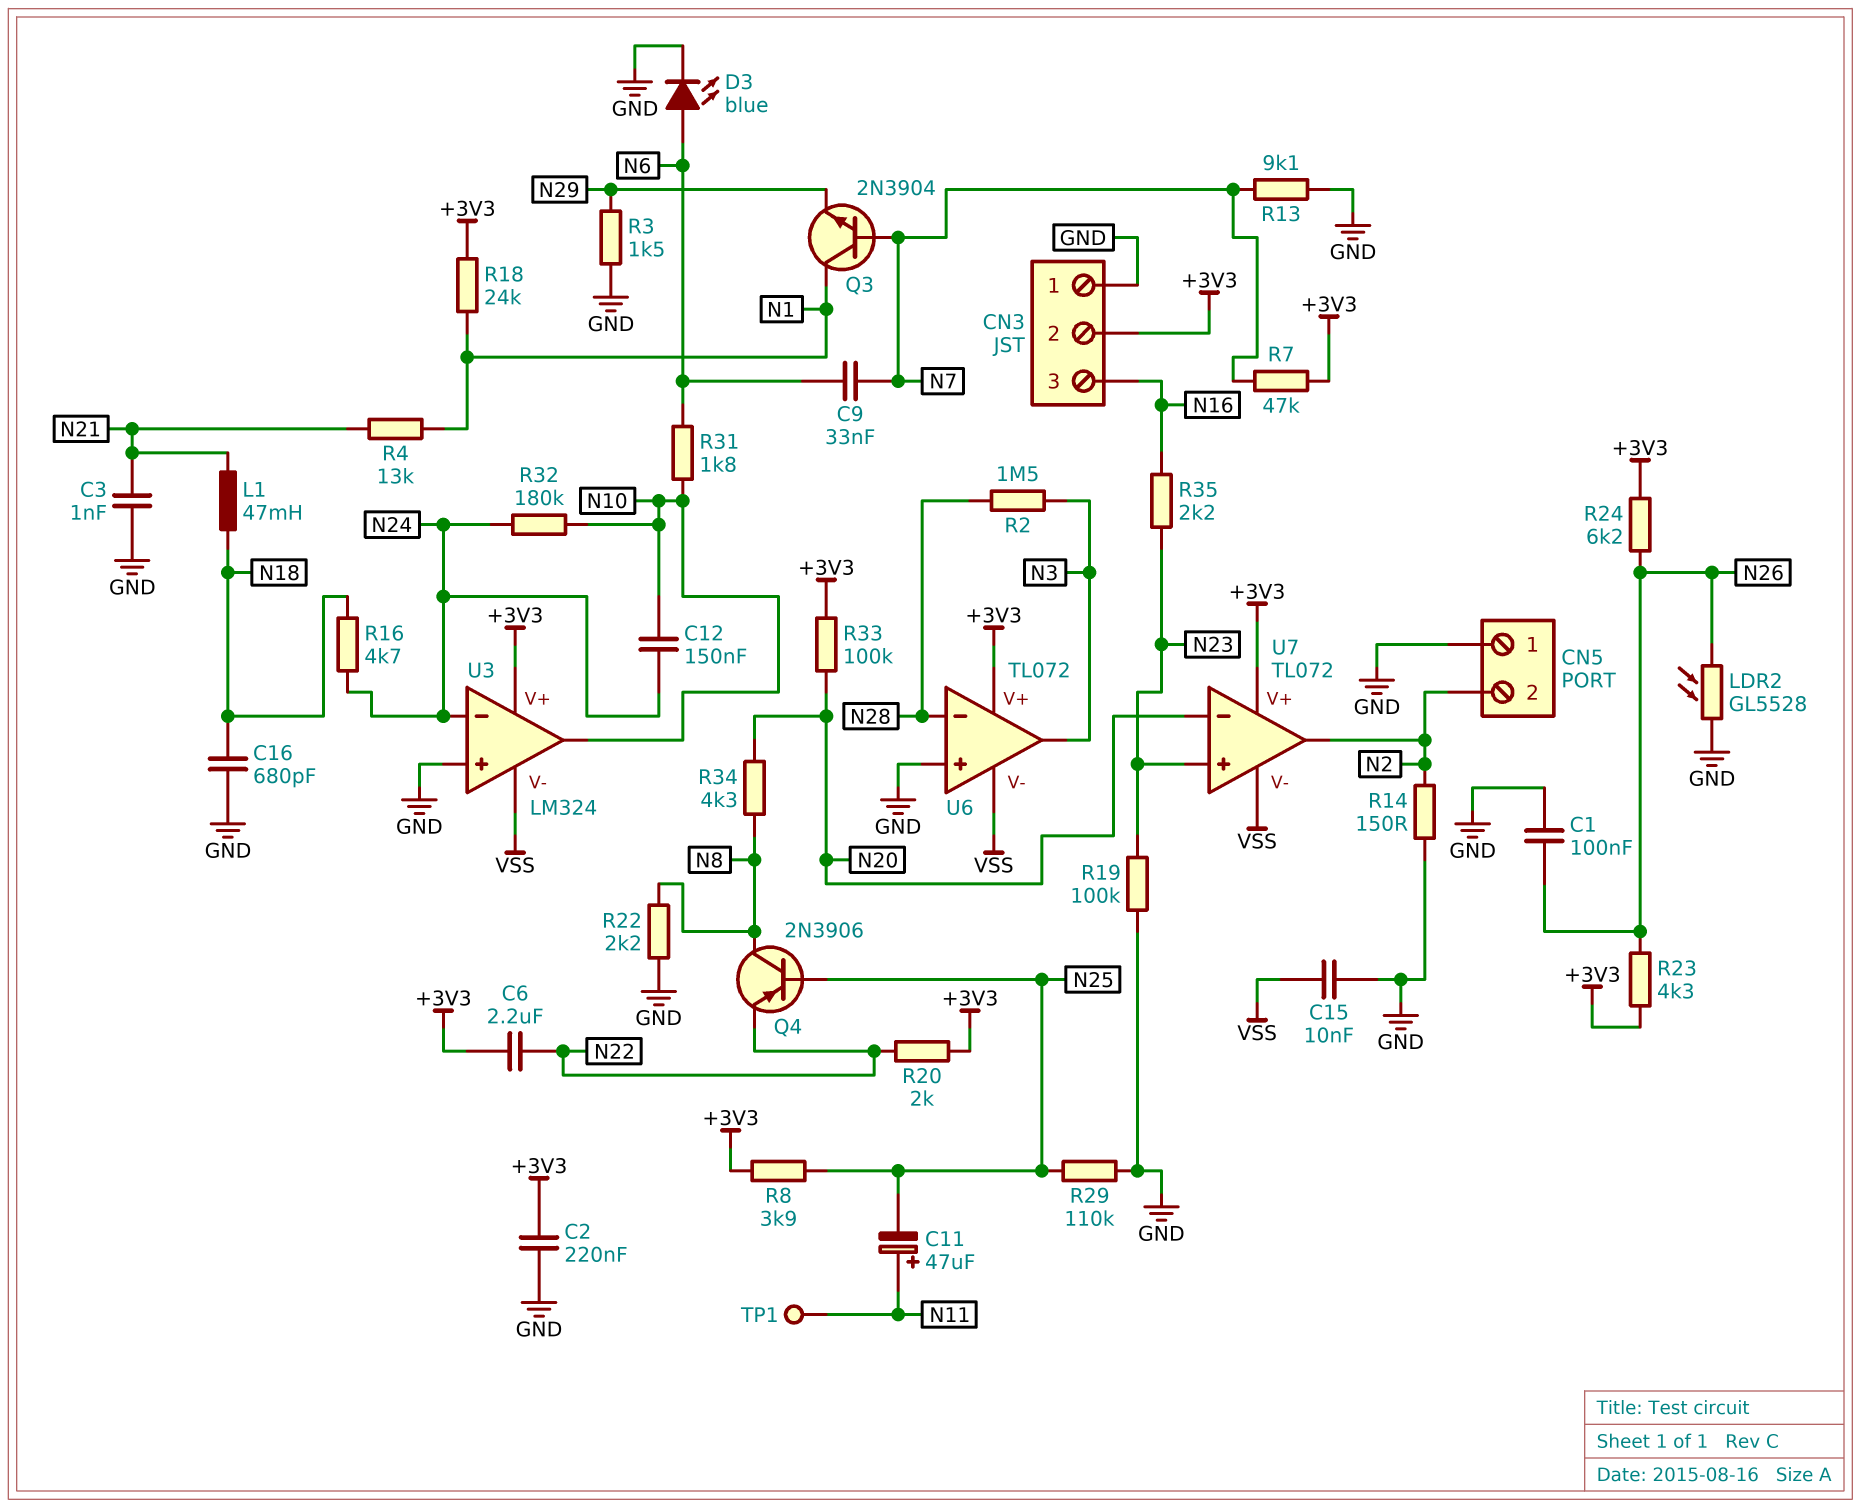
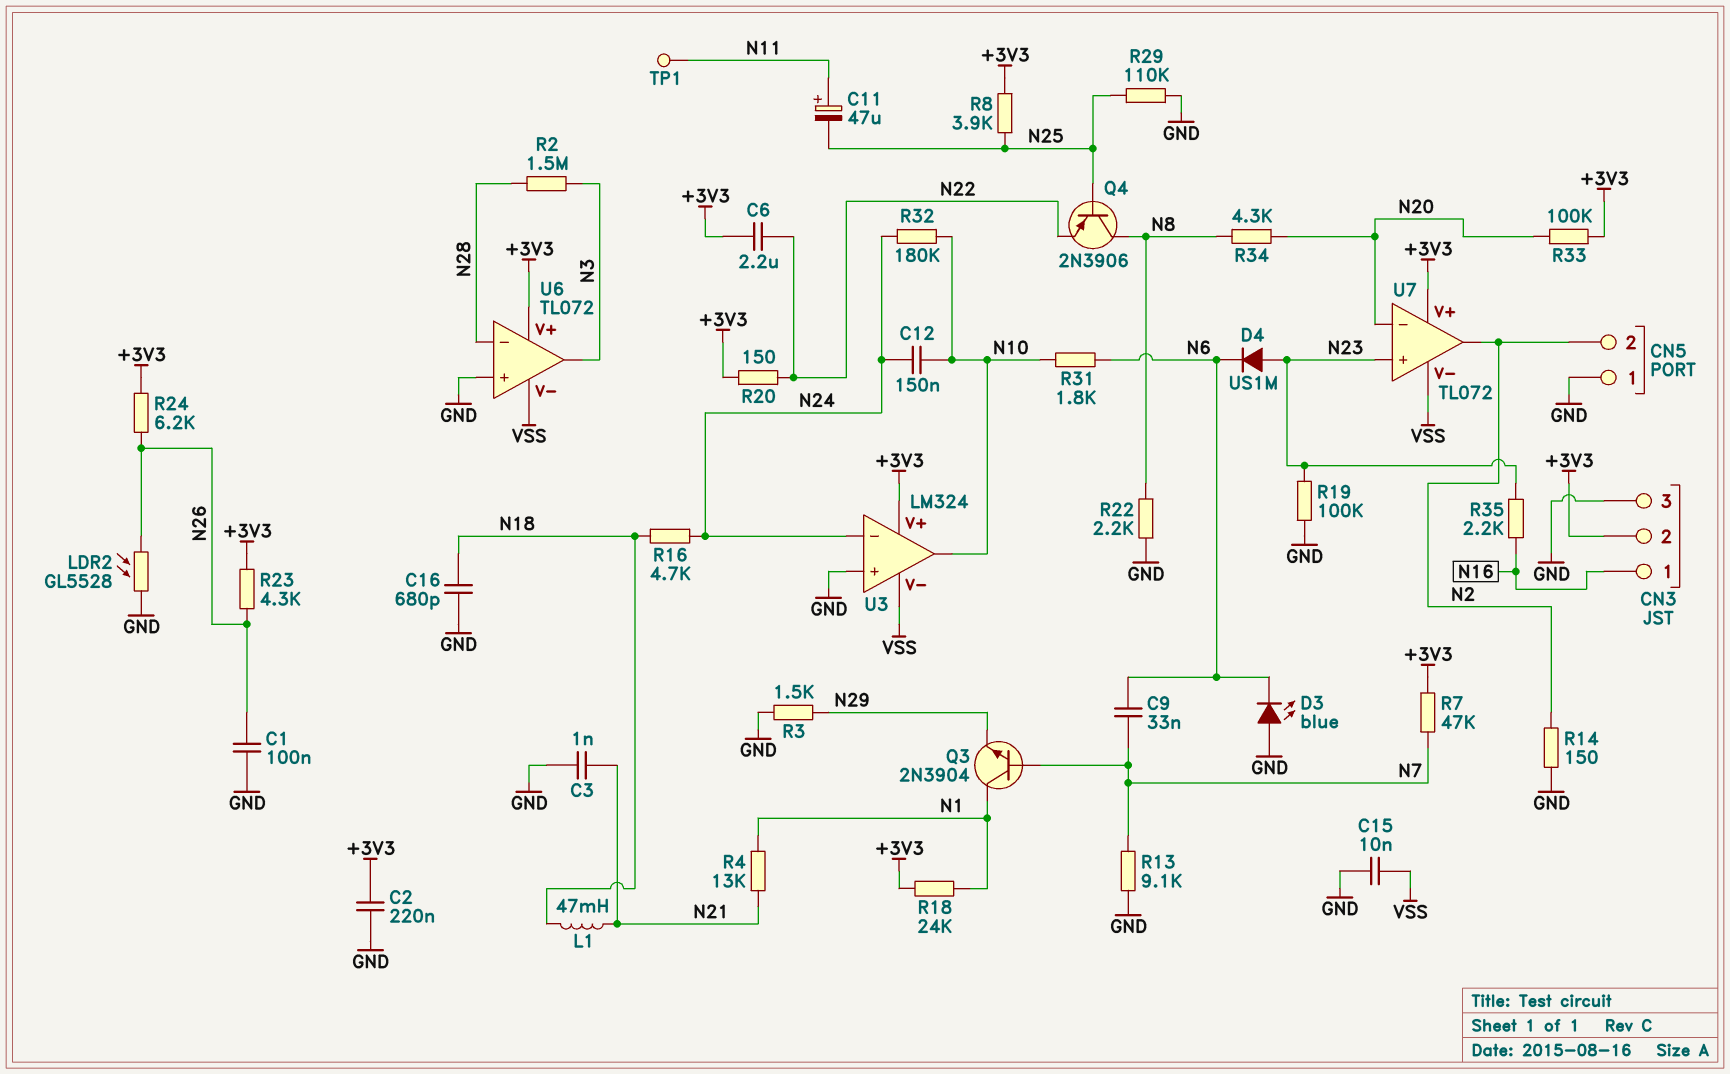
CN3 pin 1: GND -> N16
CN3 pin 3: N16 -> GND
D3: LED blue (A N6, K GND) -> LED blue (A GND, K N6)
D4: none -> diode US1M (A N23, K N6)
R20: 2k (+3V3, N22) -> 150 (+3V3, N22)

